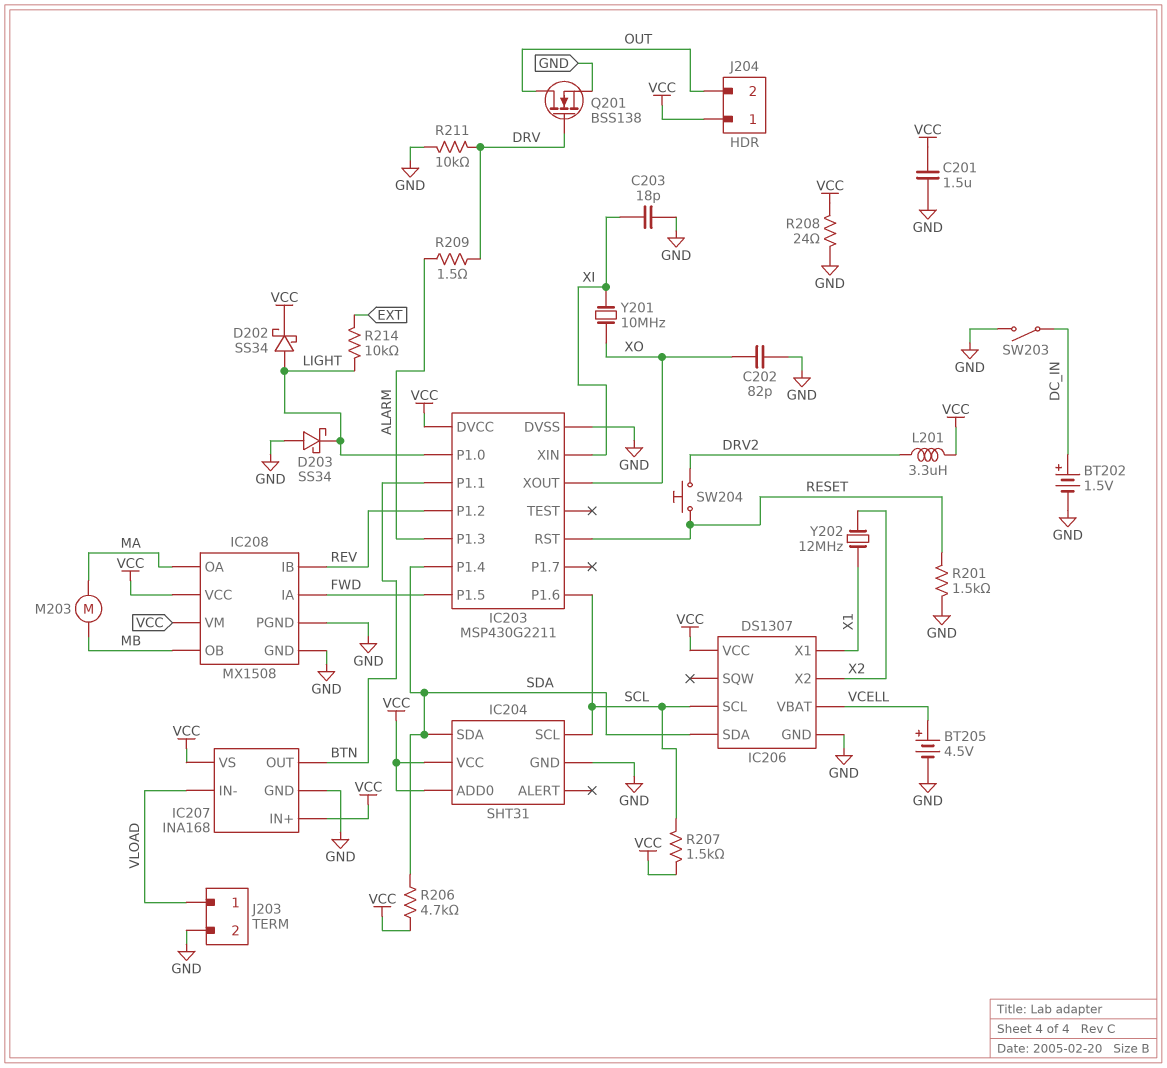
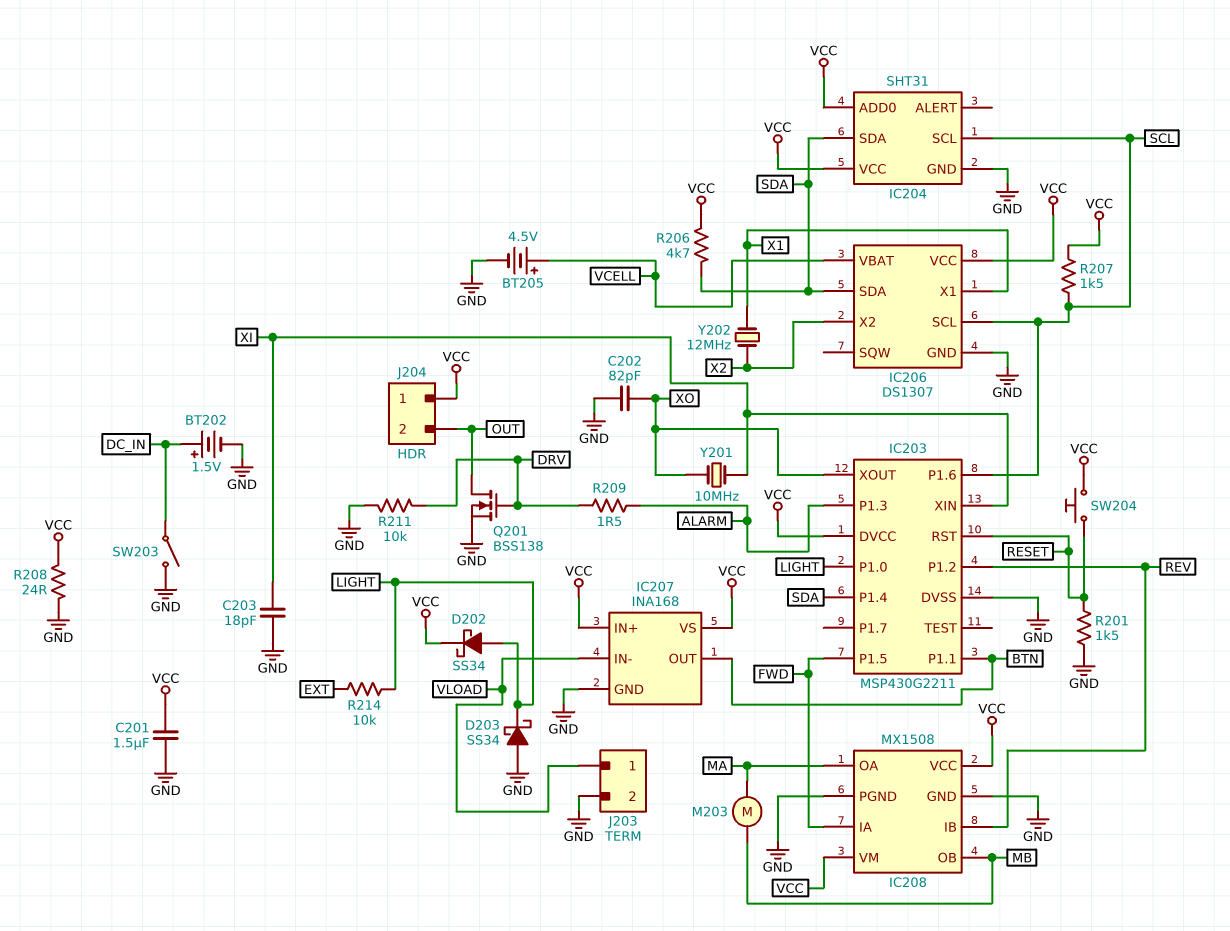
L201: 3.3uH (DRV2, VCC) -> none
SW204: button (DRV2, RESET) -> button (RESET, VCC)

